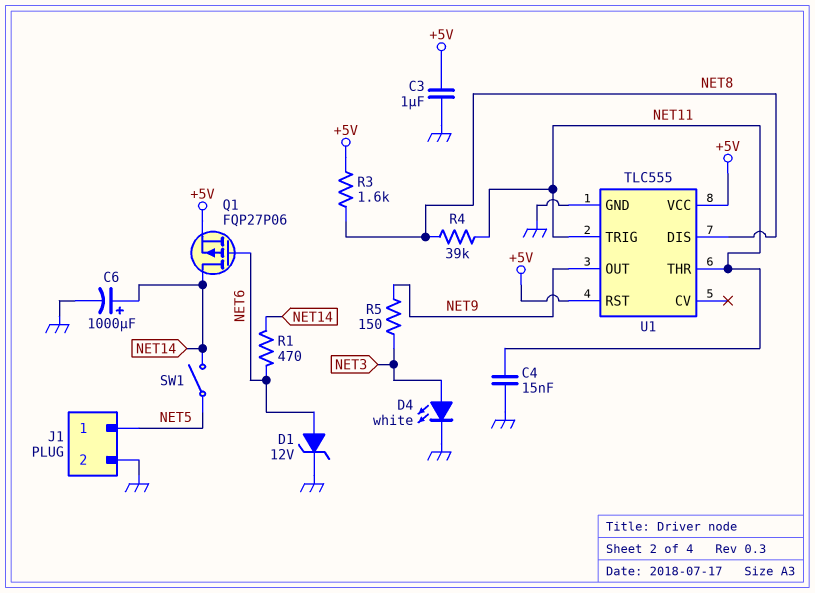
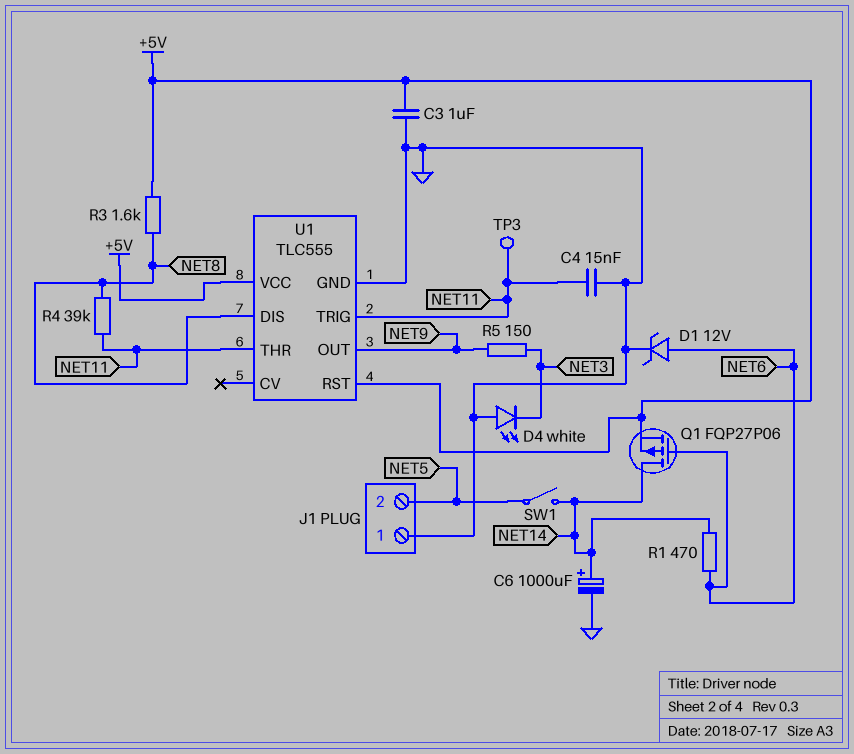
D4: LED white (A NET3, K GND) -> LED white (A GND, K NET3)
J1 pin 1: NET5 -> GND
J1 pin 2: GND -> NET5
TP3: none -> test point (NET11)

